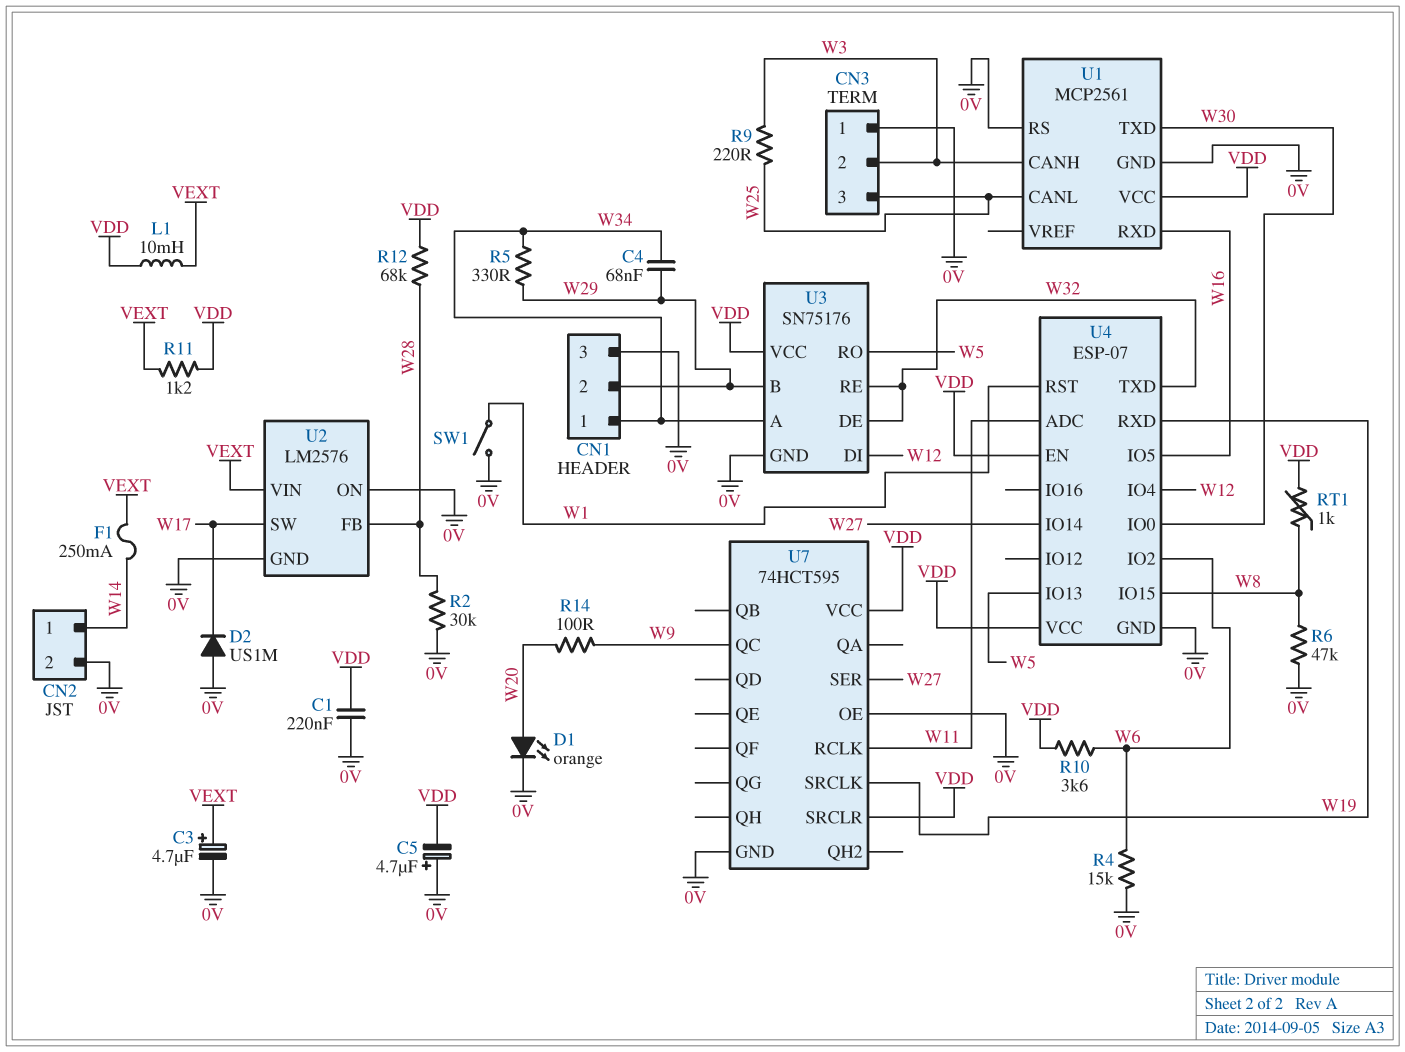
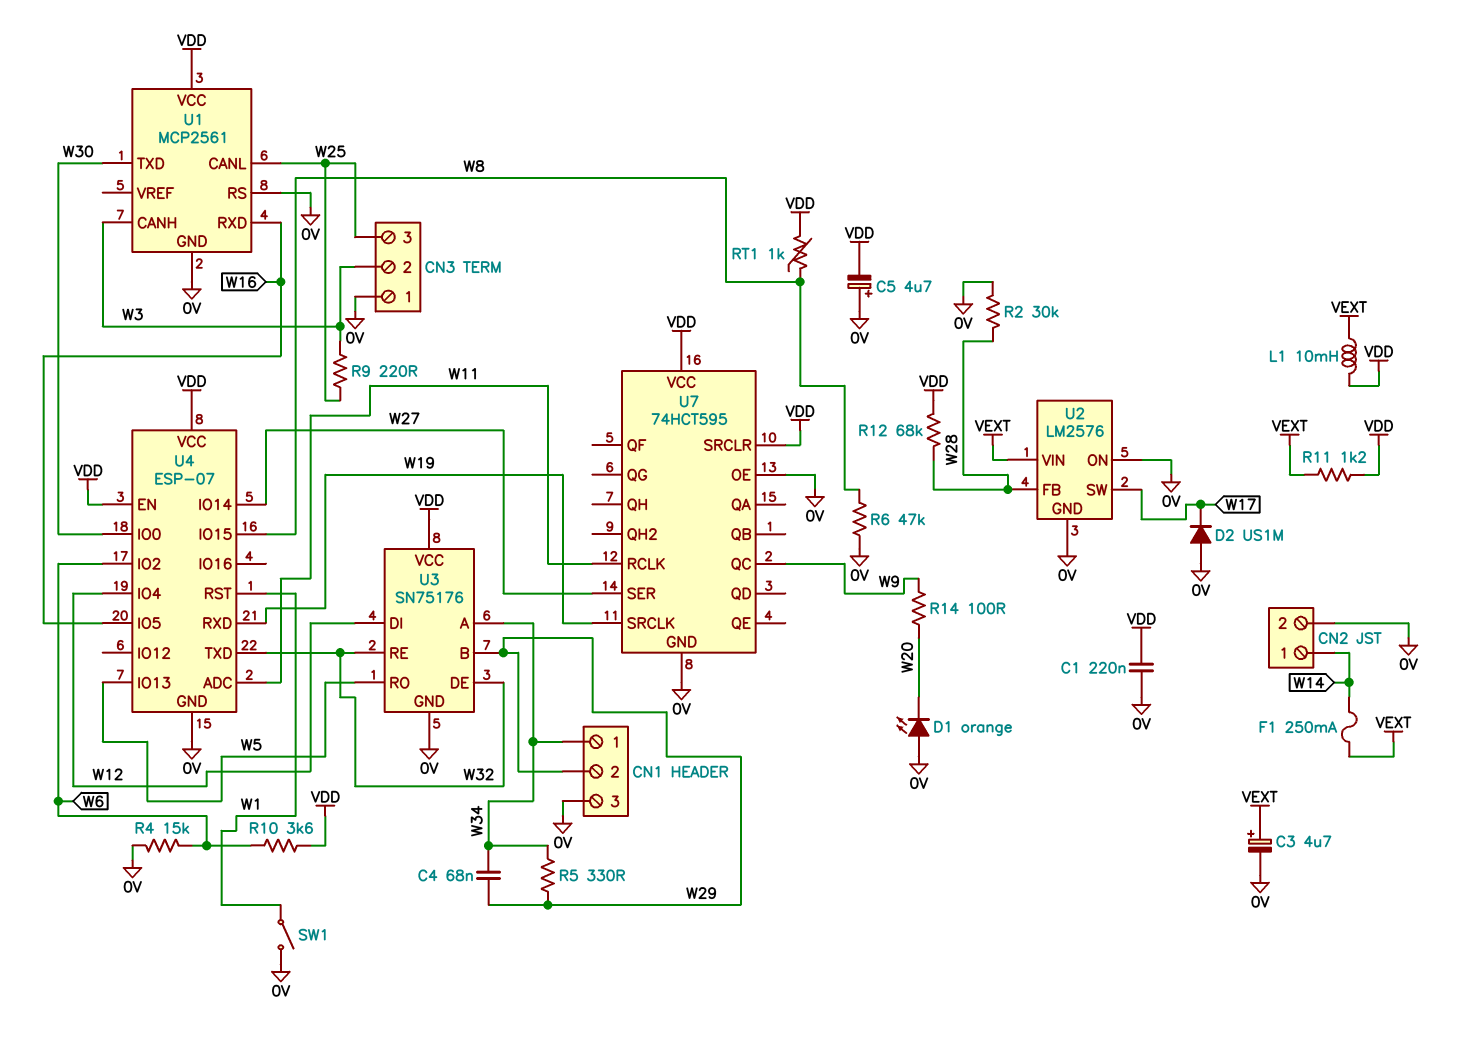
D1: LED orange (A W20, K 0V) -> LED orange (A 0V, K W20)

